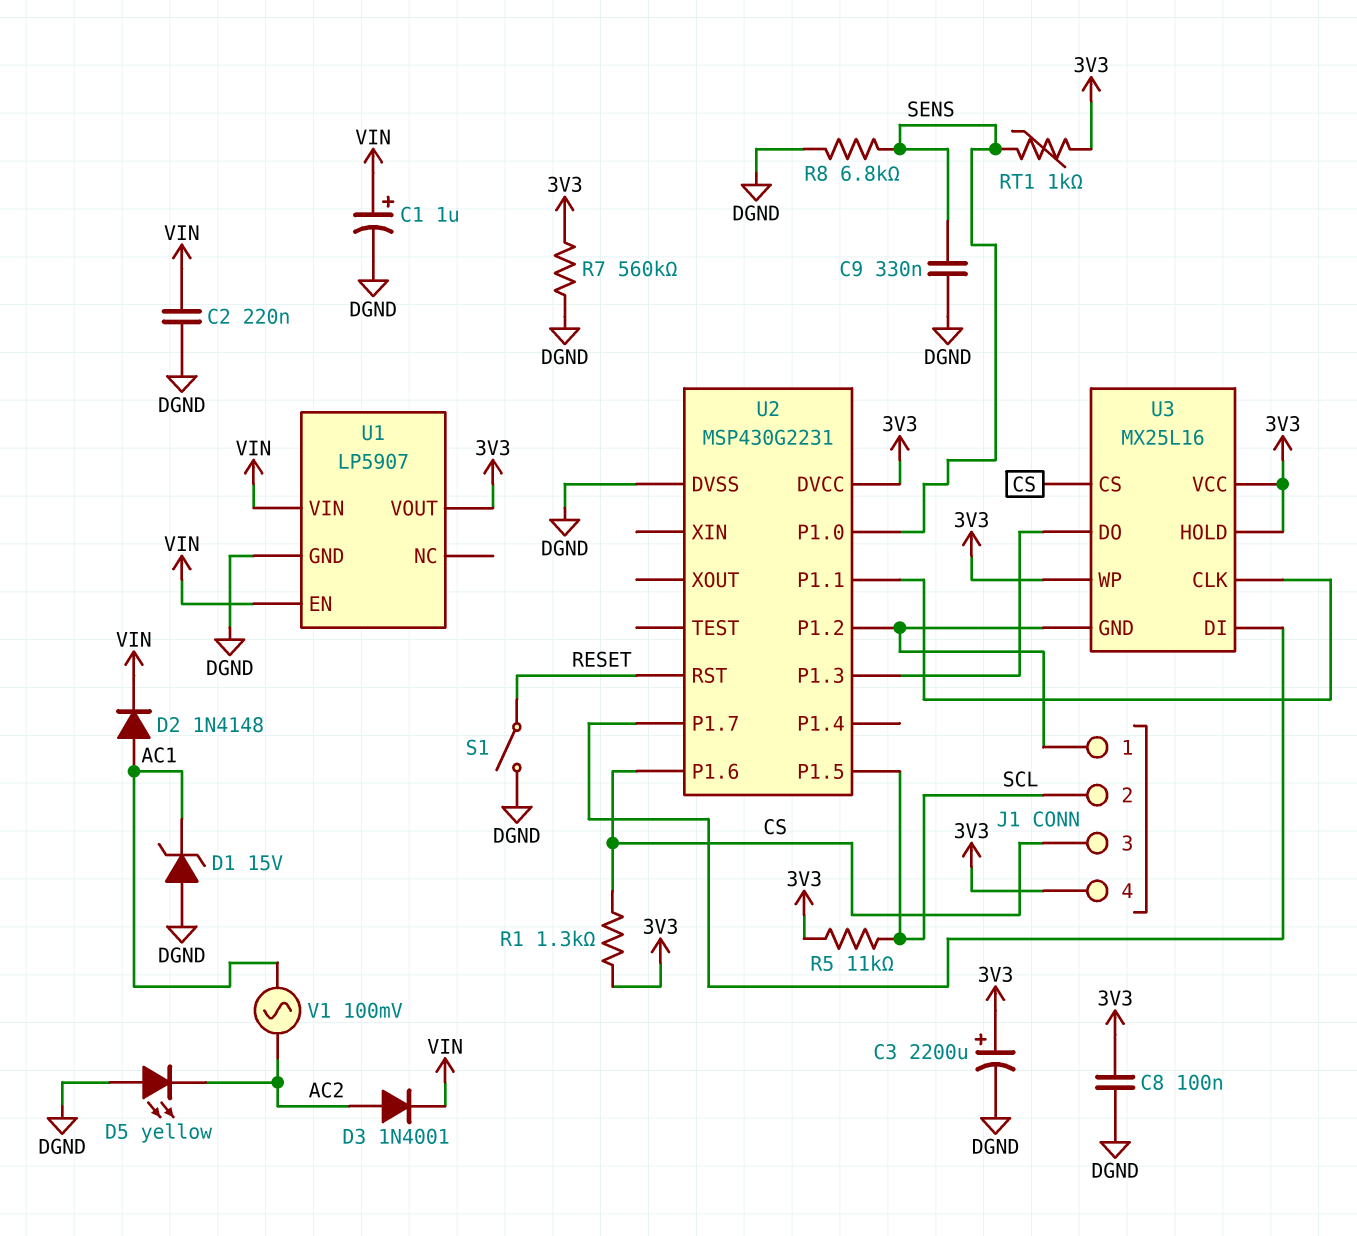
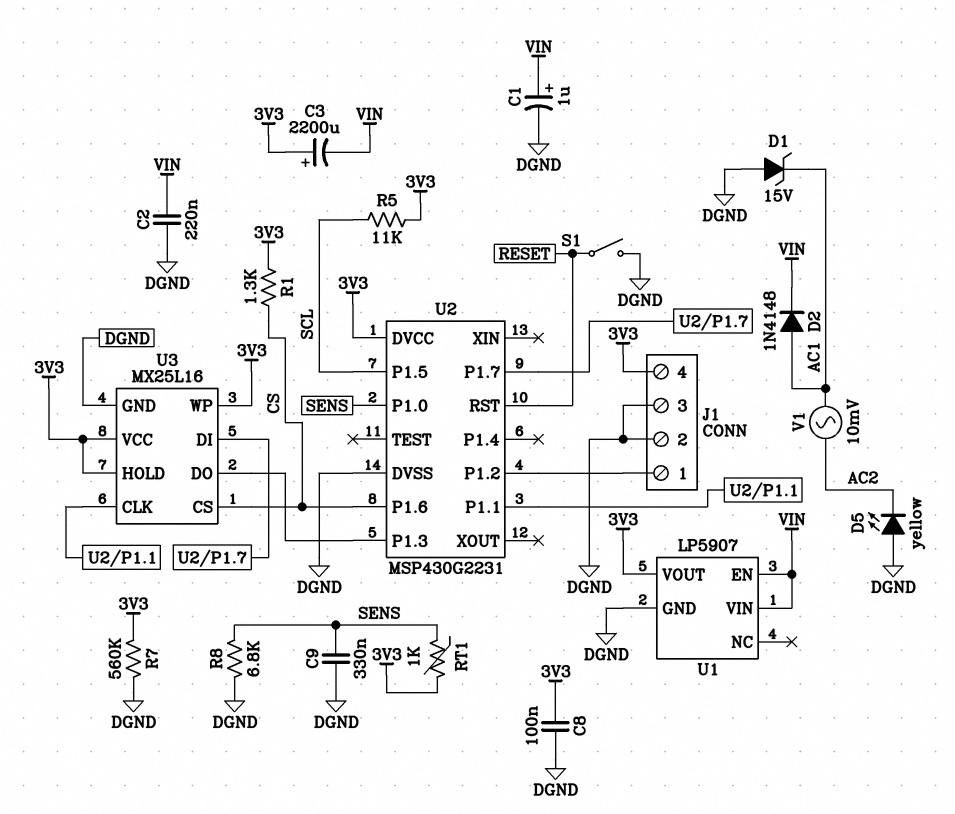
C3: 2200uF (plus 3V3, minus DGND) -> 2200uF (plus 3V3, minus VIN)
D3: diode 1N4001 (A AC2, K VIN) -> none
J1 pin 2: SCL -> DGND
J1 pin 3: CS -> DGND
U3 pin GND: J1/1 -> DGND
V1: AC 100mV (AC1, AC2) -> AC 10mV (AC1, AC2)

